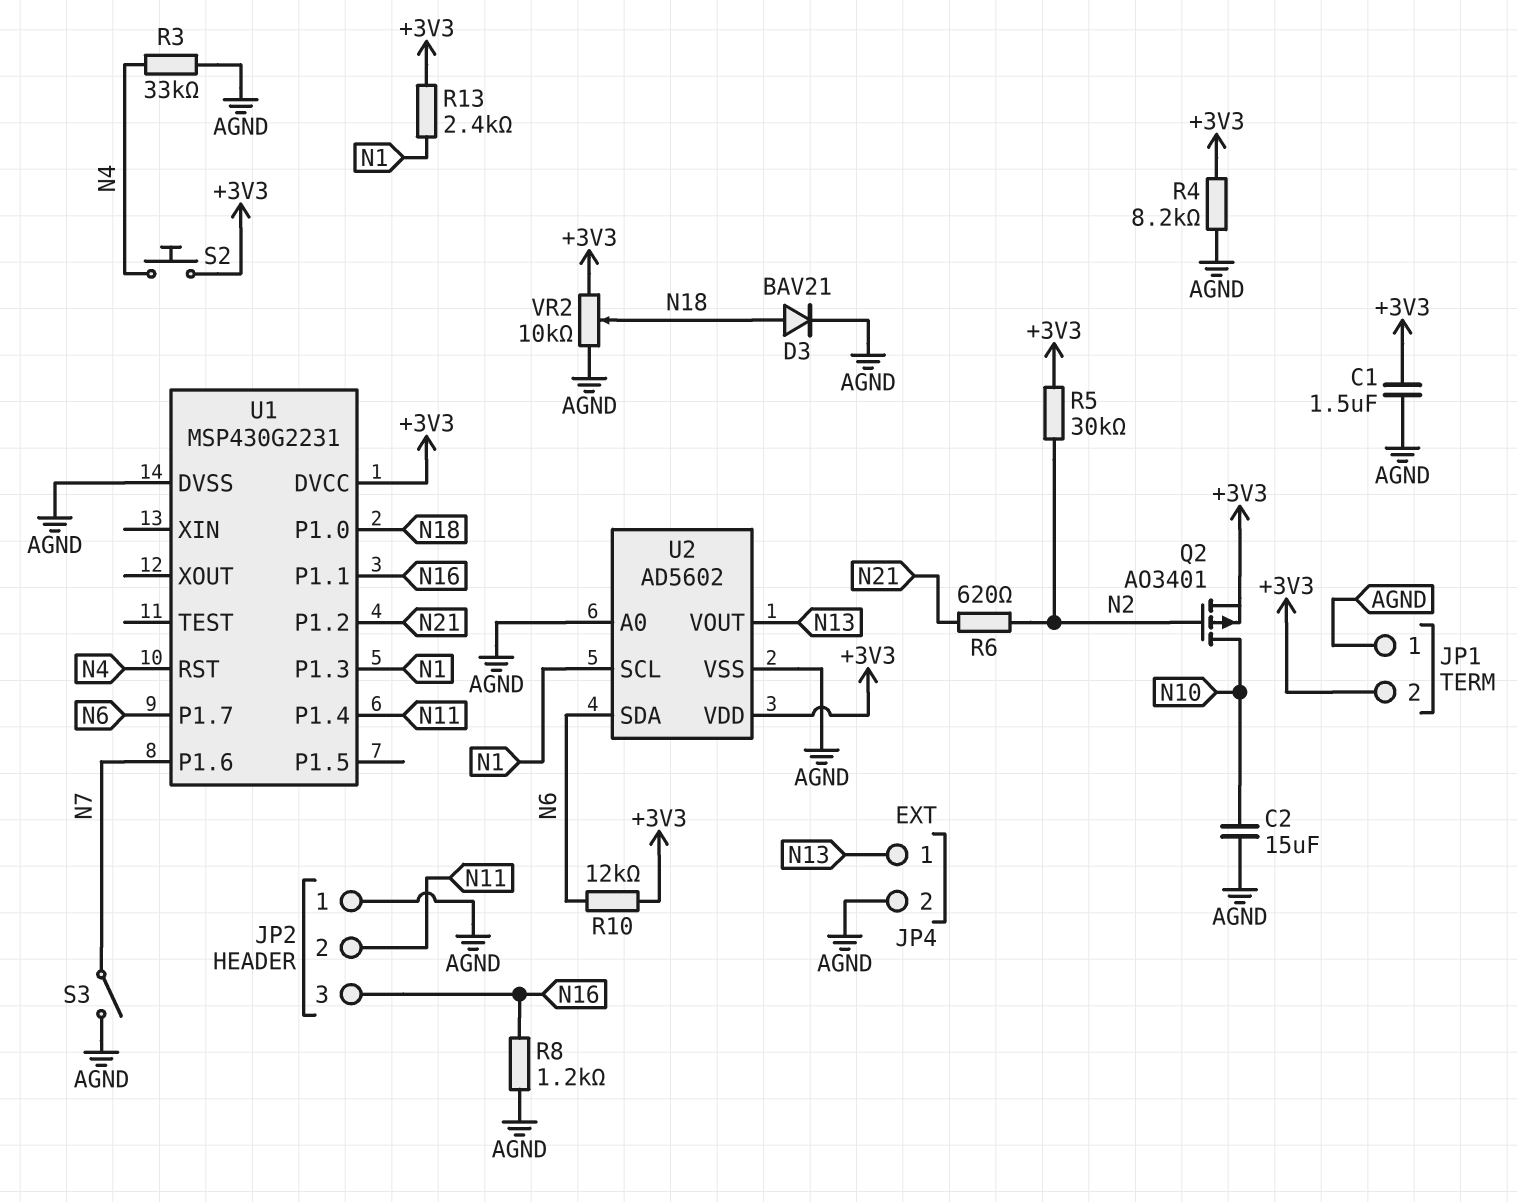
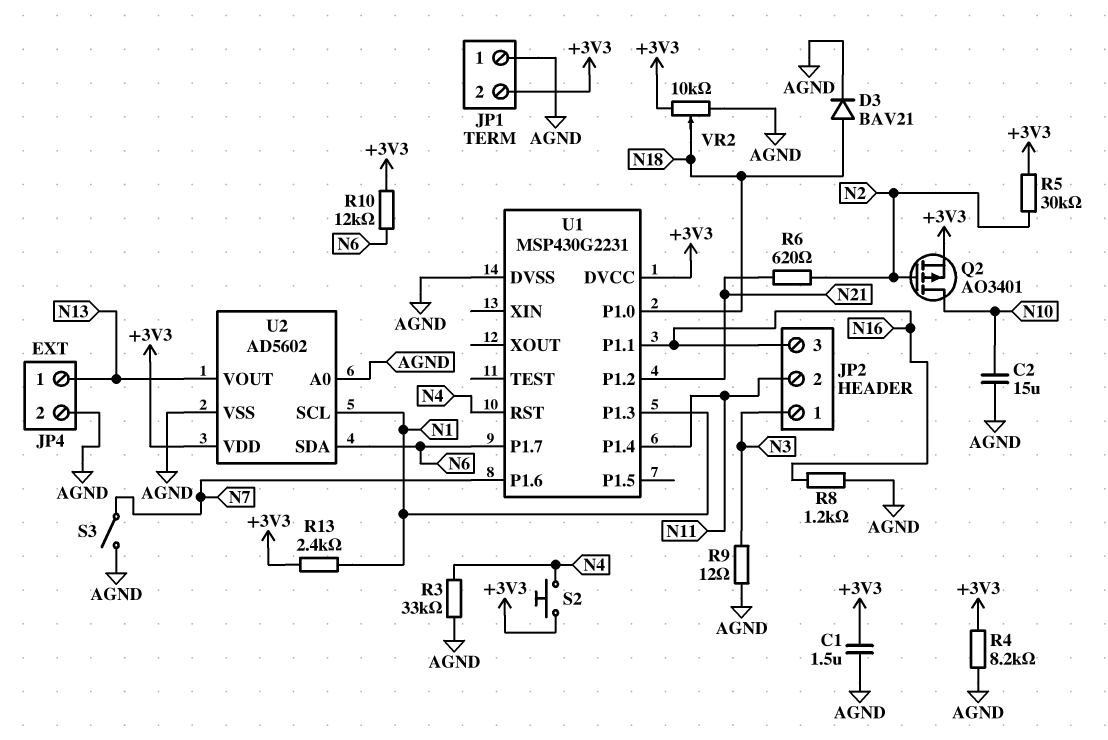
JP2 pin 1: AGND -> N3
R9: none -> 12 (AGND, N3)

